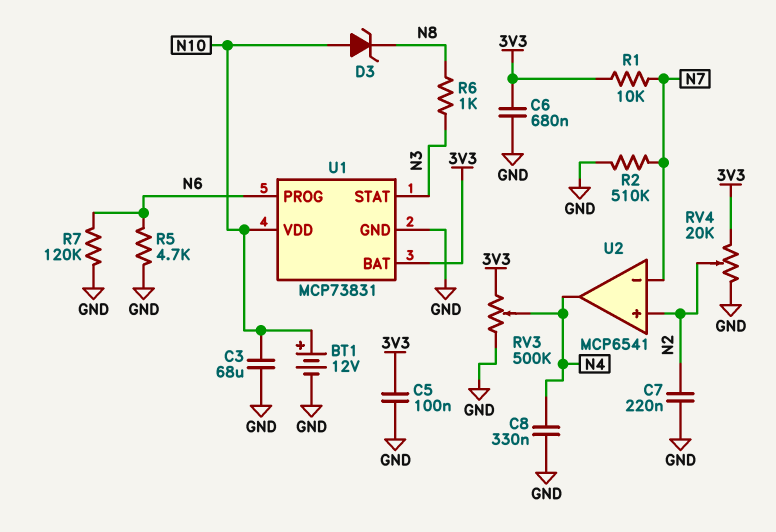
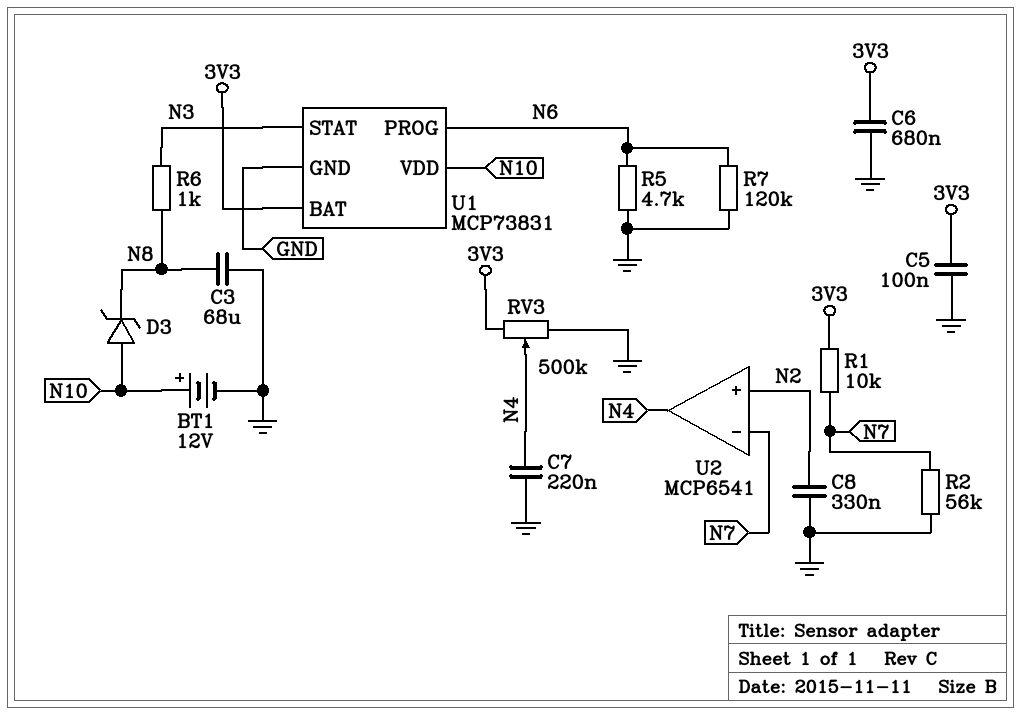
C3: 68uF (GND, N10) -> 68uF (GND, N8)
C7: 220nF (GND, N2) -> 220nF (GND, N4)
C8: 330nF (GND, N4) -> 330nF (GND, N2)
R2: 510k (GND, N7) -> 56k (GND, N7)
RV4: 20k (3V3, GND, wiper N2) -> none

